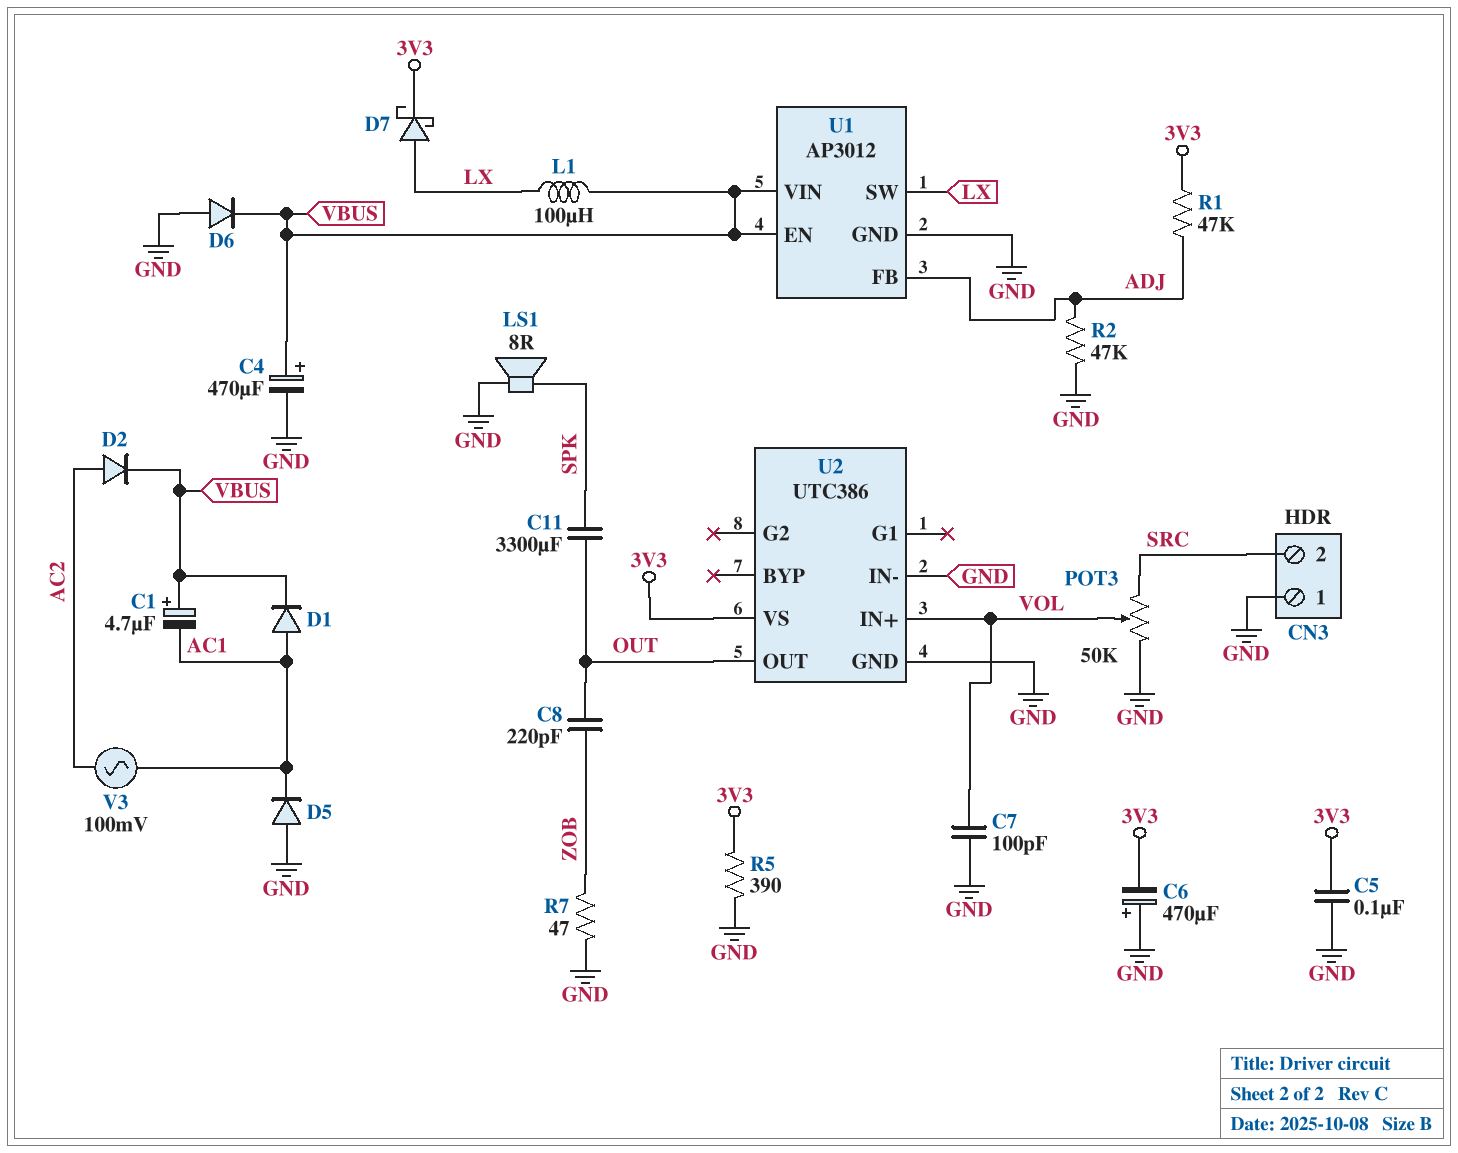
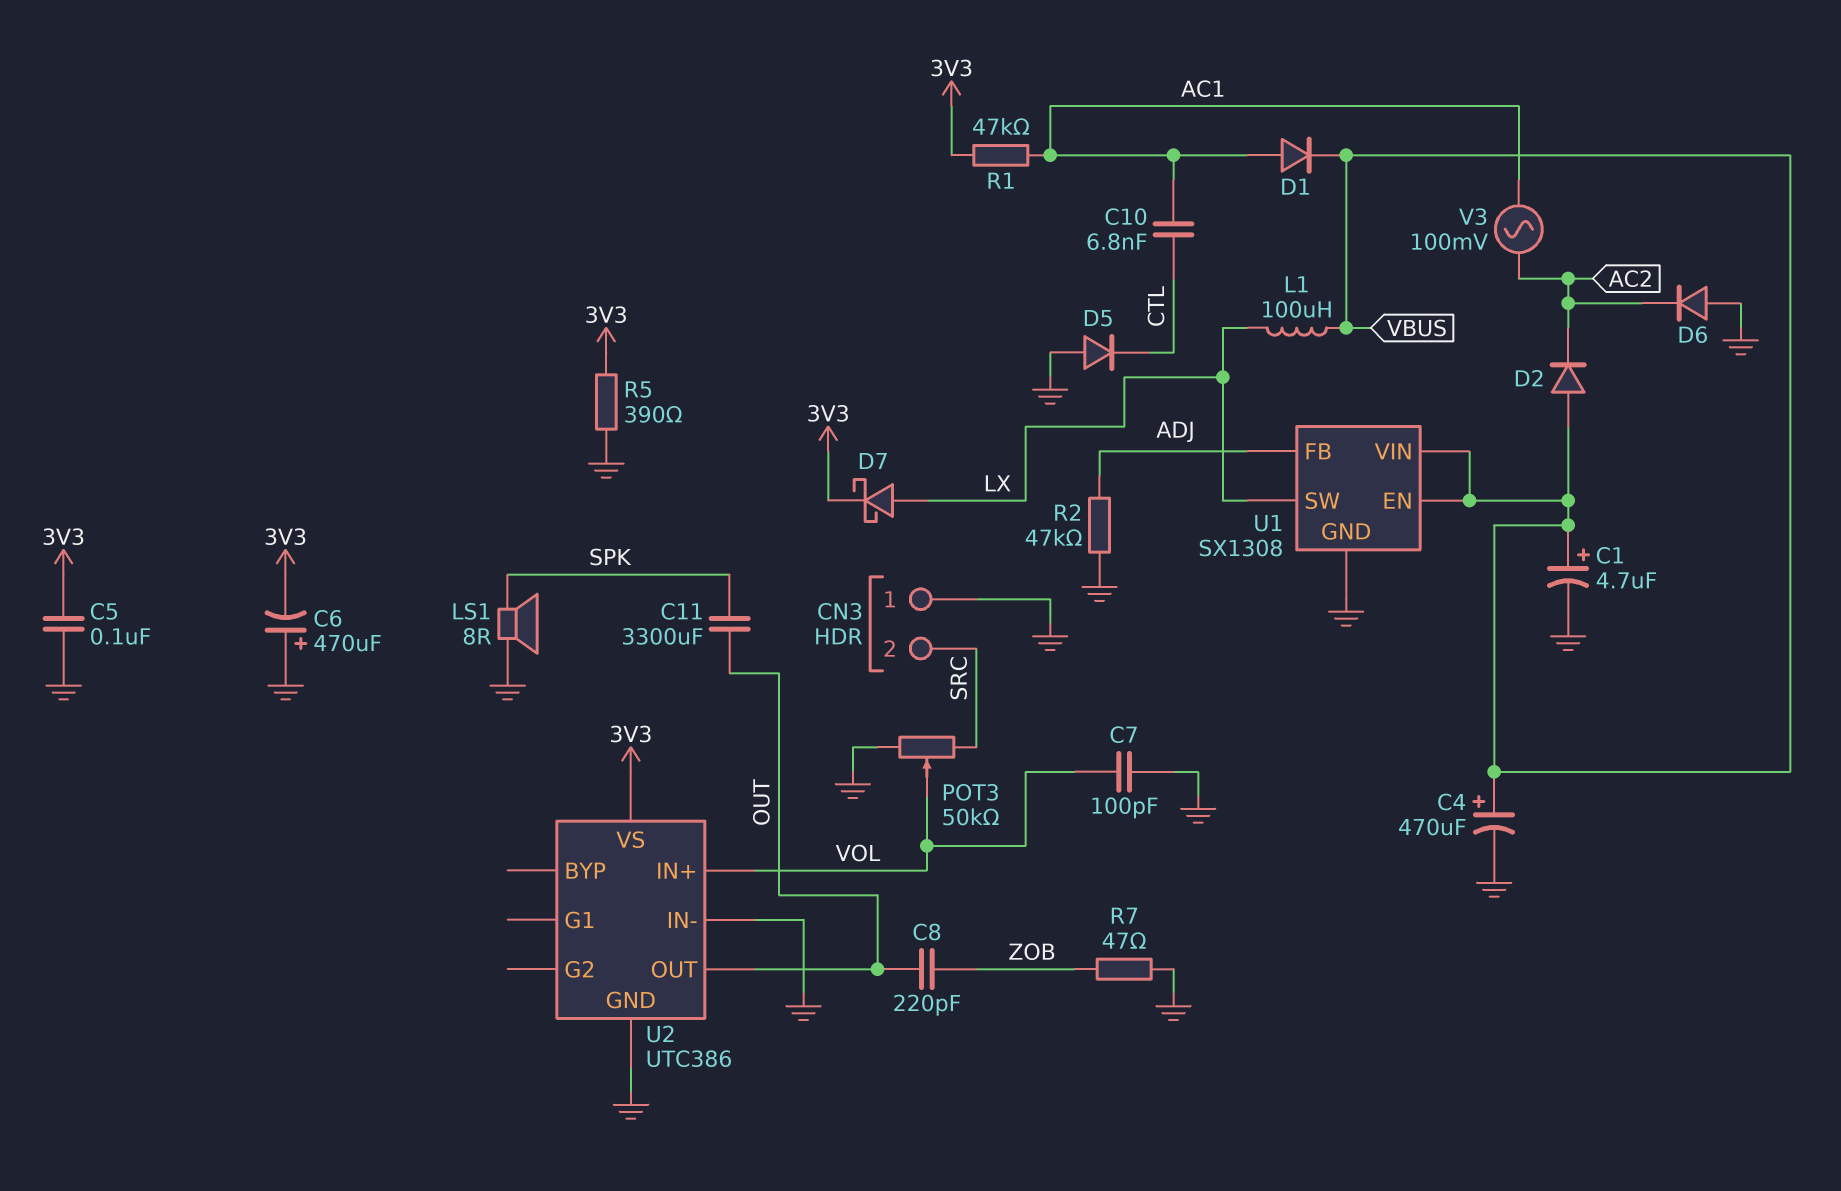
C1: 4.7uF (plus VBUS, minus AC1) -> 4.7uF (plus VBUS, minus GND)
C10: none -> 6.8nF (AC1, CTL)
D2: diode (A AC2, K VBUS) -> diode (A VBUS, K AC2)
D5: diode (A GND, K AC1) -> diode (A GND, K CTL)
D6: diode (A GND, K VBUS) -> diode (A GND, K AC2)
R1: 47k (3V3, ADJ) -> 47k (3V3, AC1)
U1: AP3012 -> SX1308

